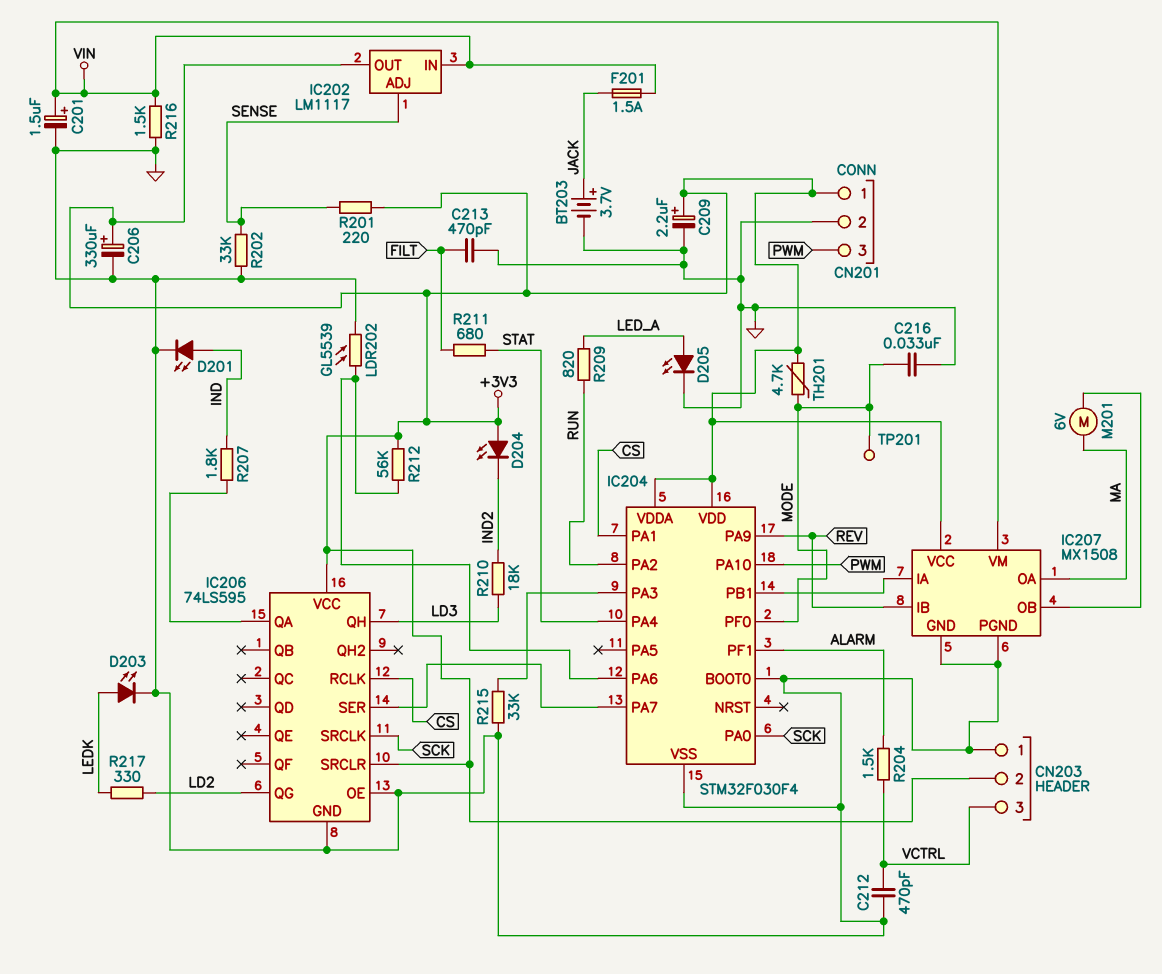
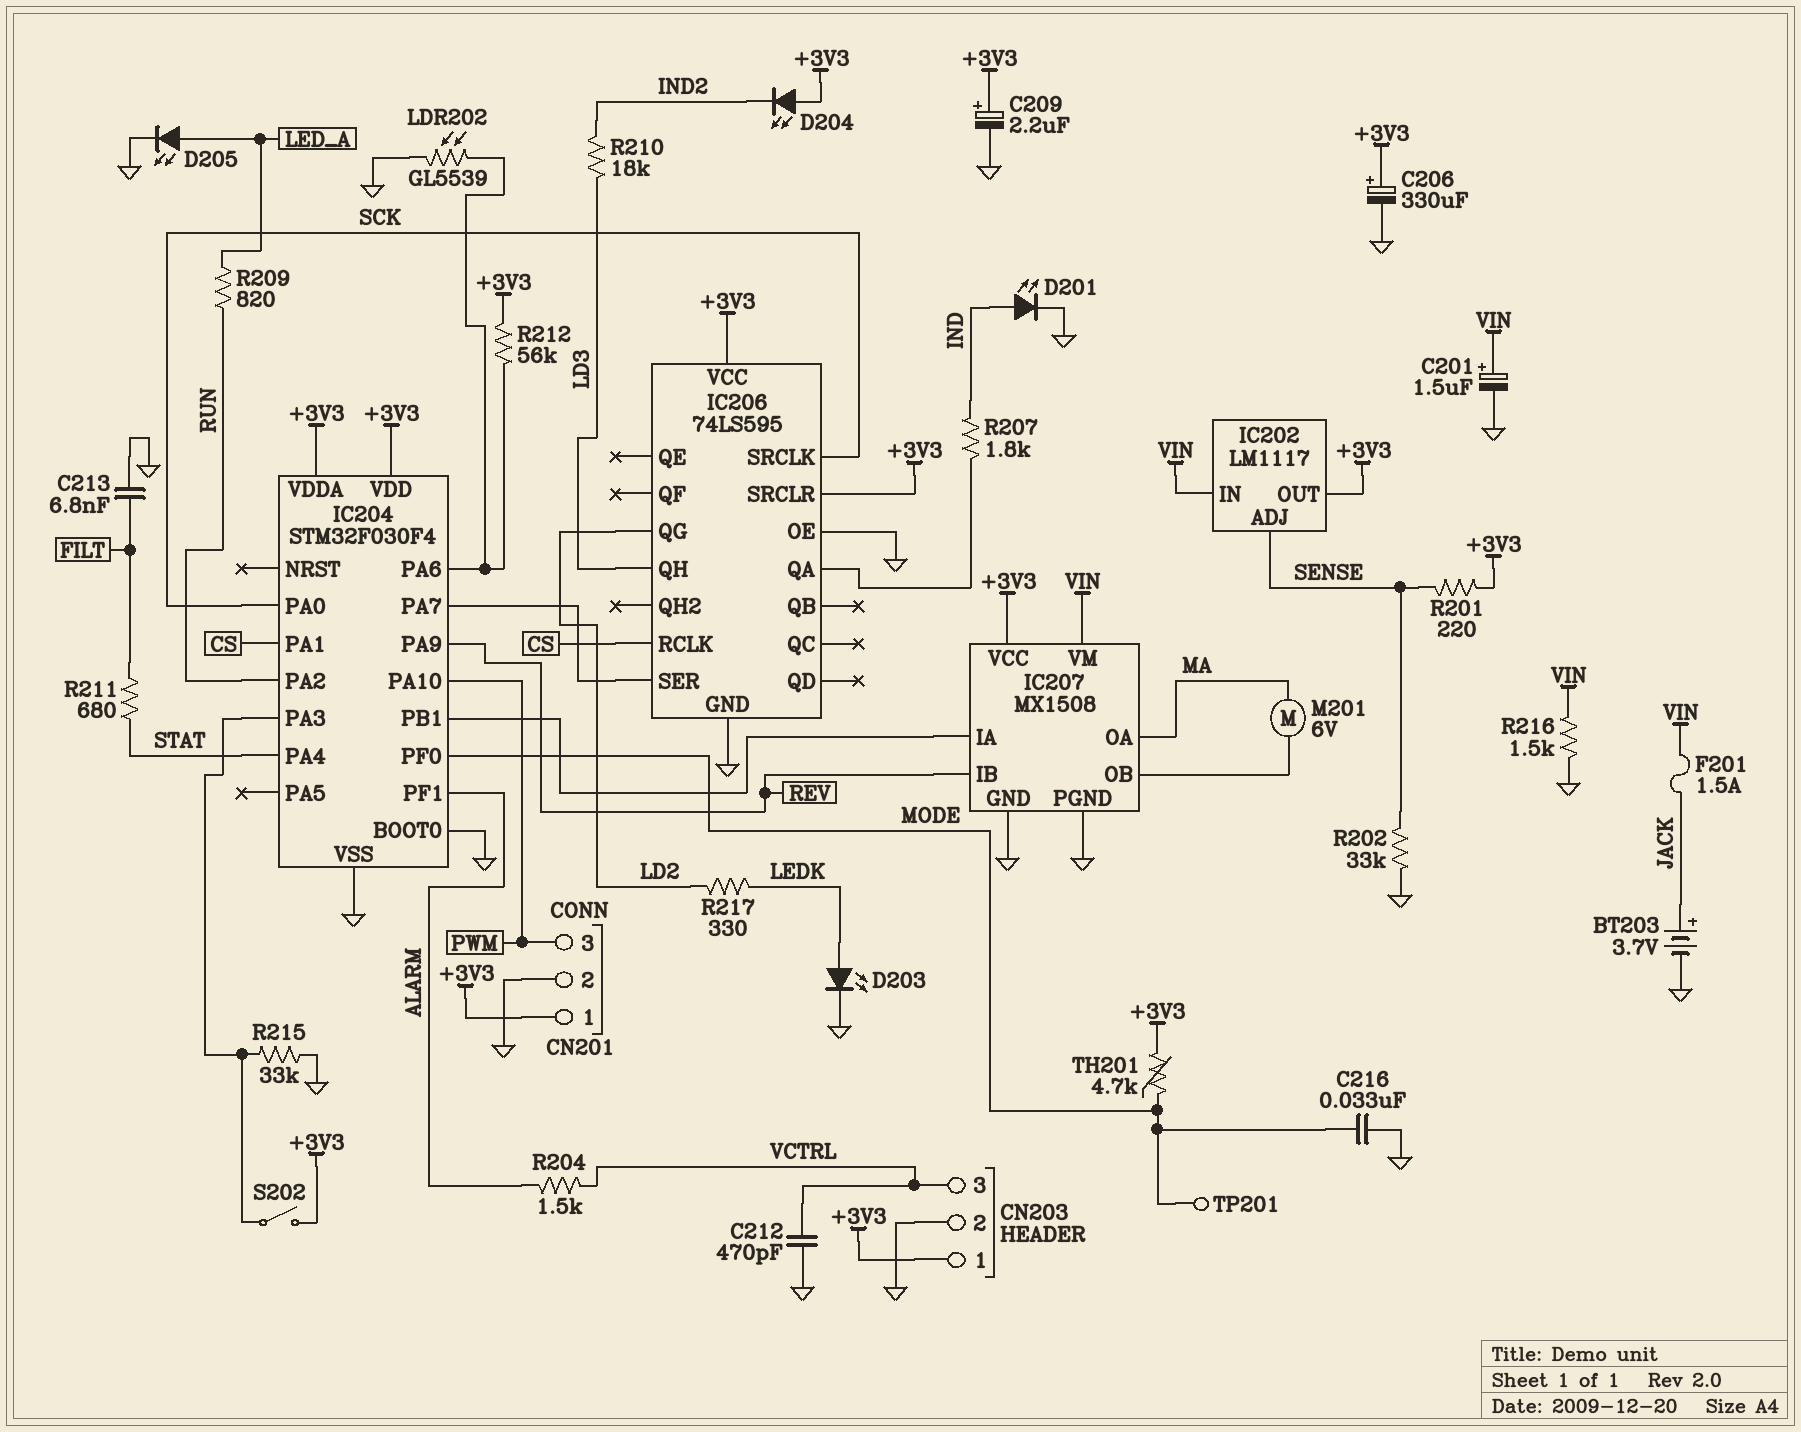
C213: 470pF (FILT, GND) -> 6.8nF (FILT, GND)
CN203 pin 1: GND -> +3V3
CN203 pin 2: +3V3 -> GND
S202: none -> switch (+3V3, IC204/PA3)

